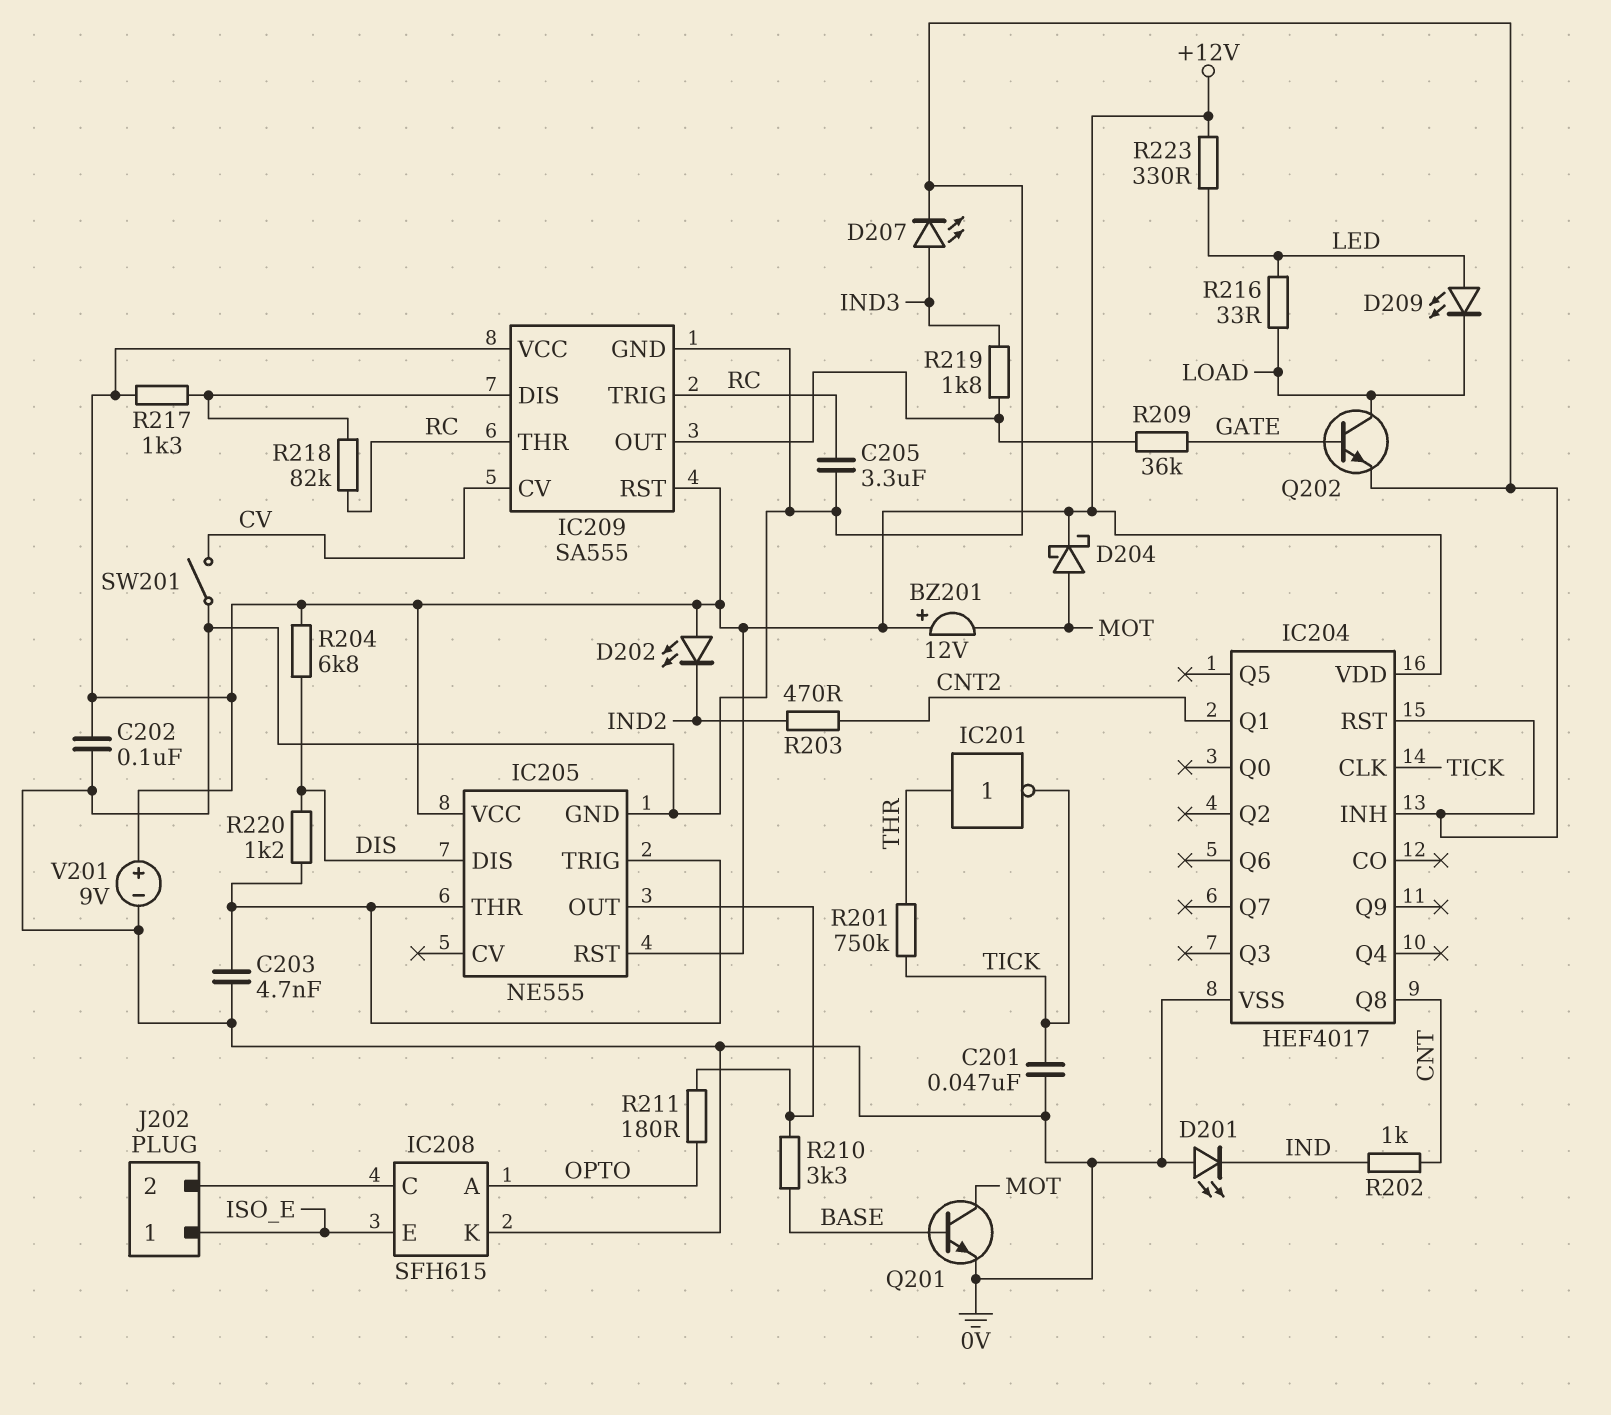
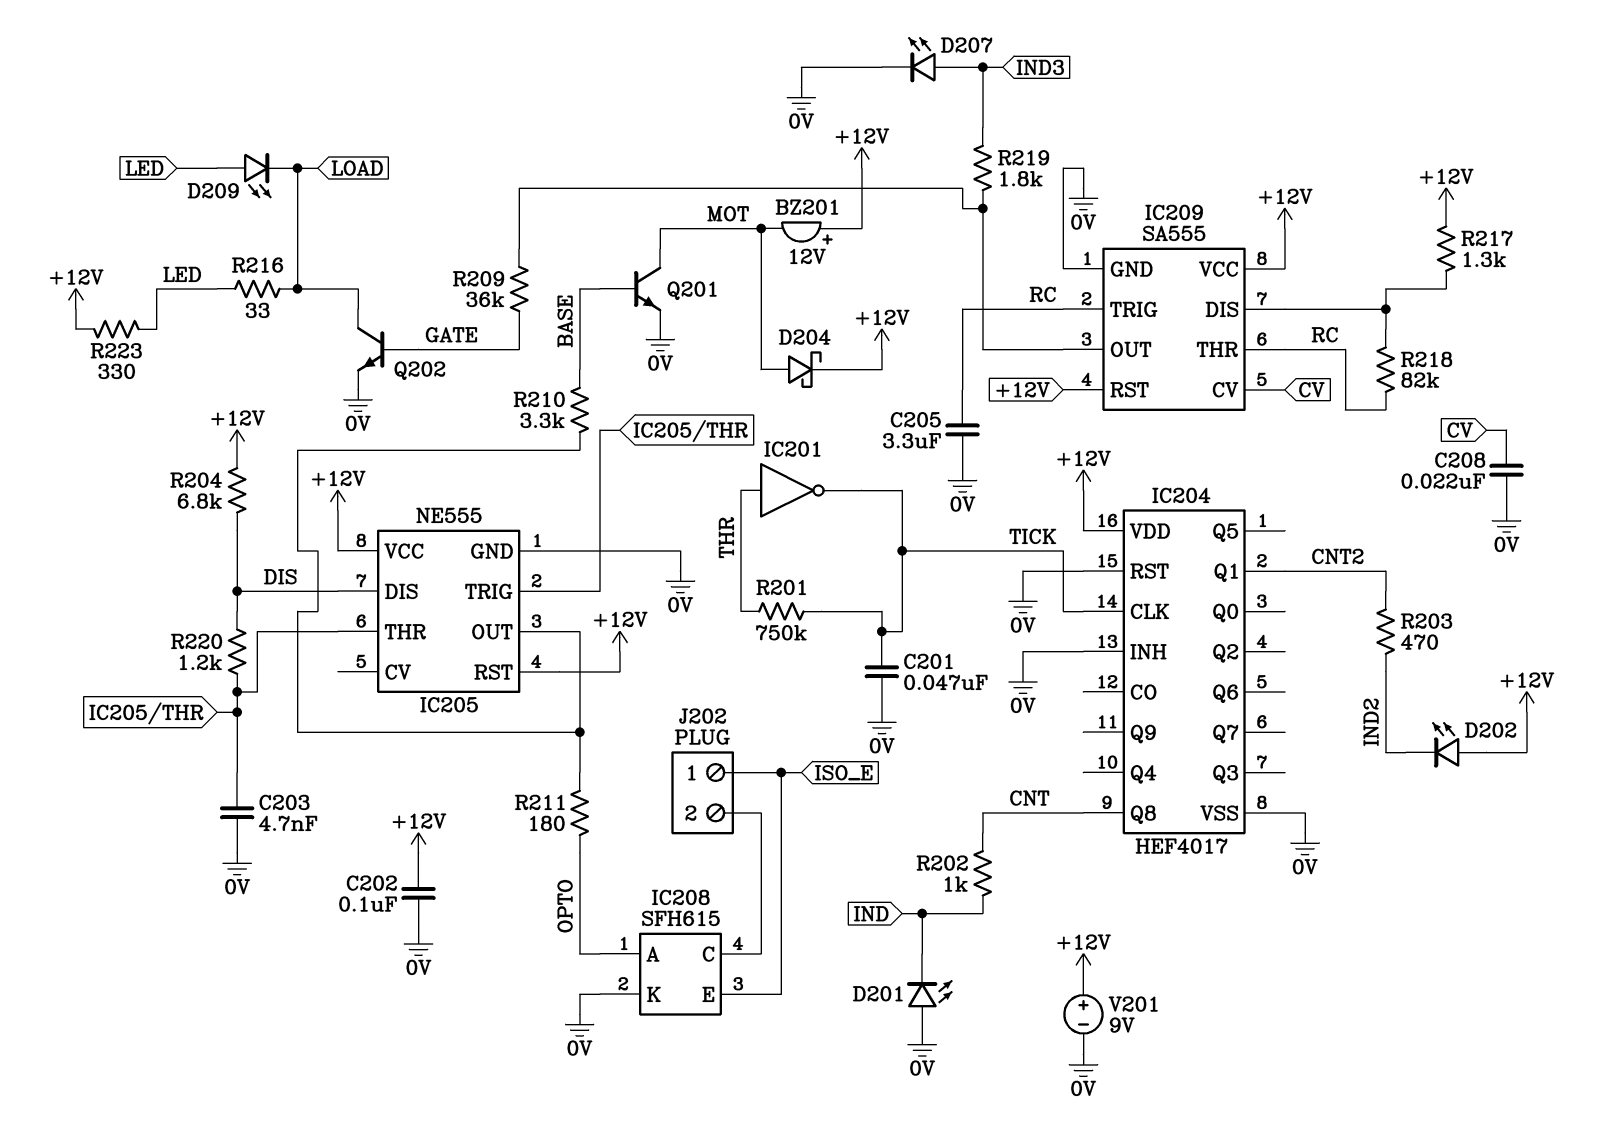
C208: none -> 22nF (0V, CV)
SW201: switch (0V, CV) -> none

